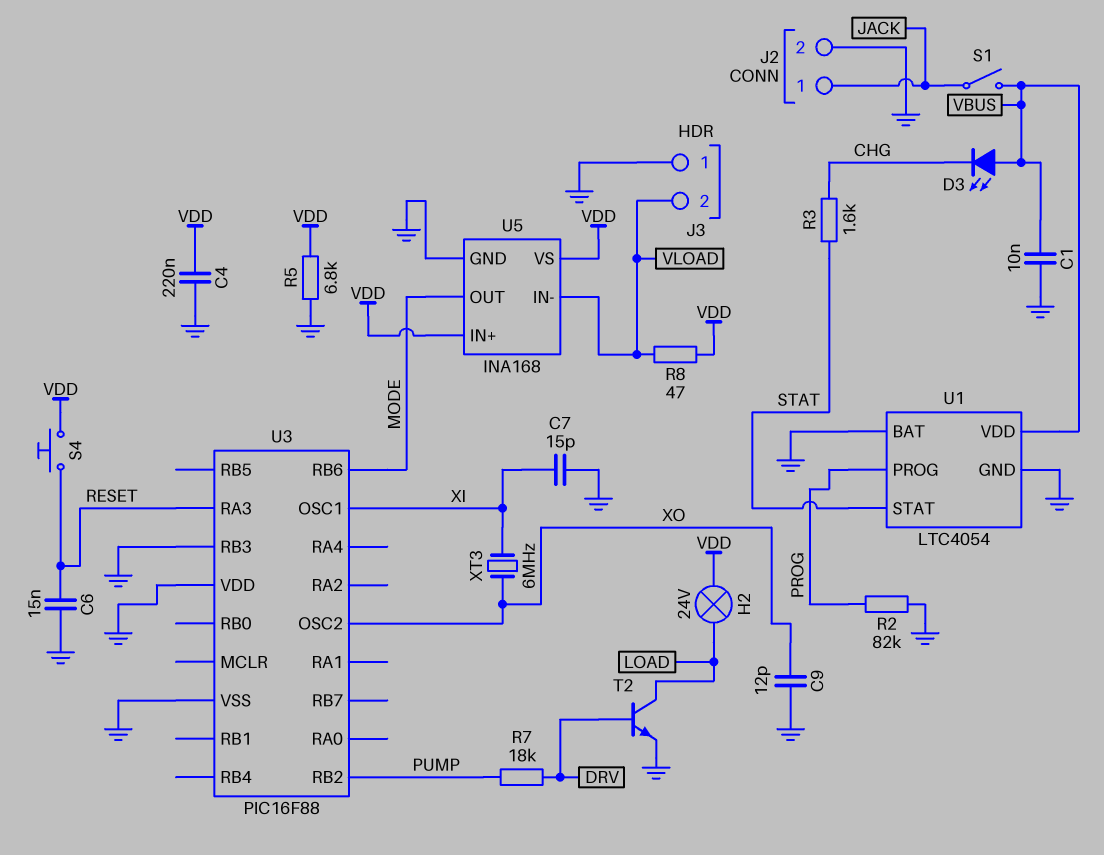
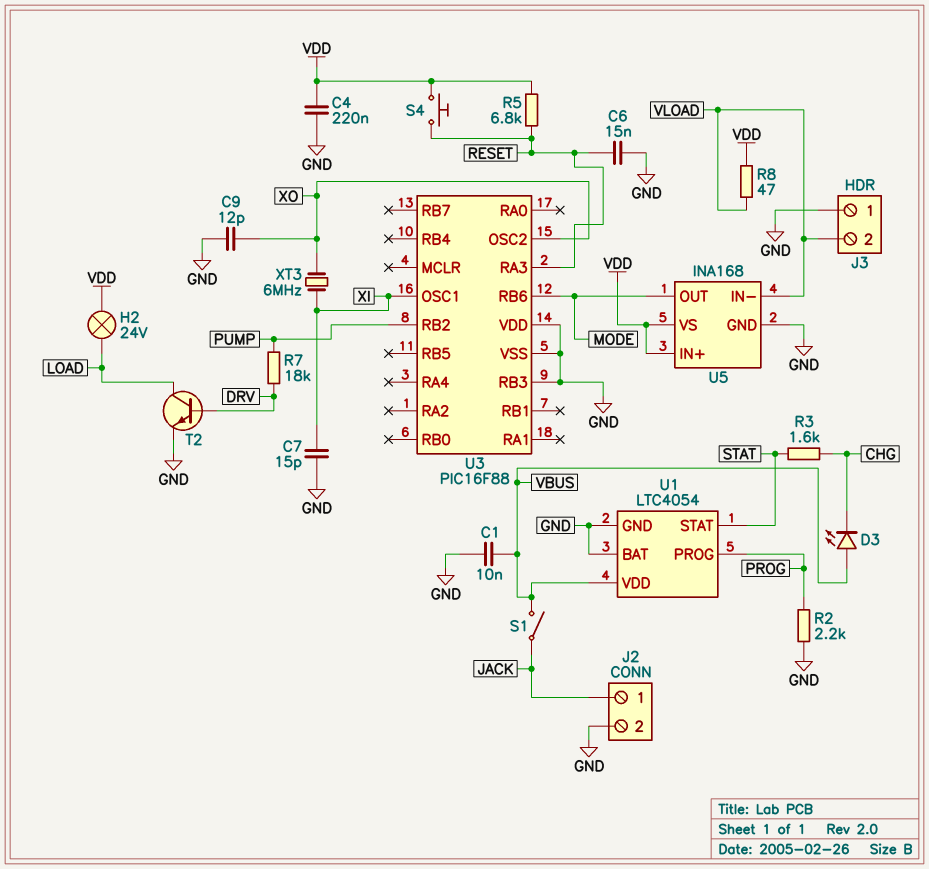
R2: 82k (GND, PROG) -> 2.2k (GND, PROG)
R5: 6.8k (GND, VDD) -> 6.8k (RESET, VDD)

